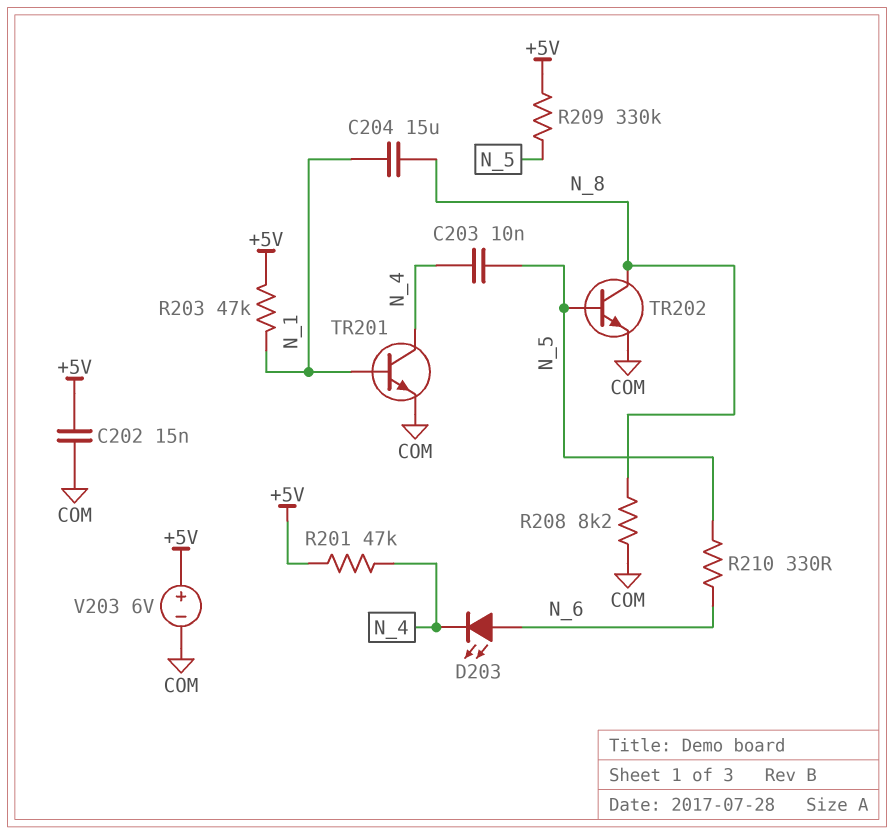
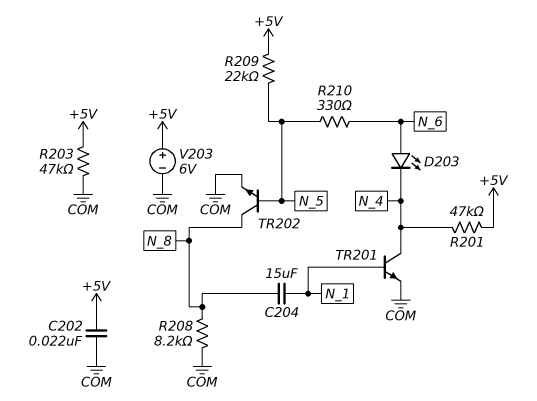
C202: 15nF (+5V, COM) -> 22nF (+5V, COM)
C203: 10nF (N_4, N_5) -> none
R203: 47k (+5V, N_1) -> 47k (+5V, COM)
R209: 330k (+5V, N_5) -> 22k (+5V, N_5)

